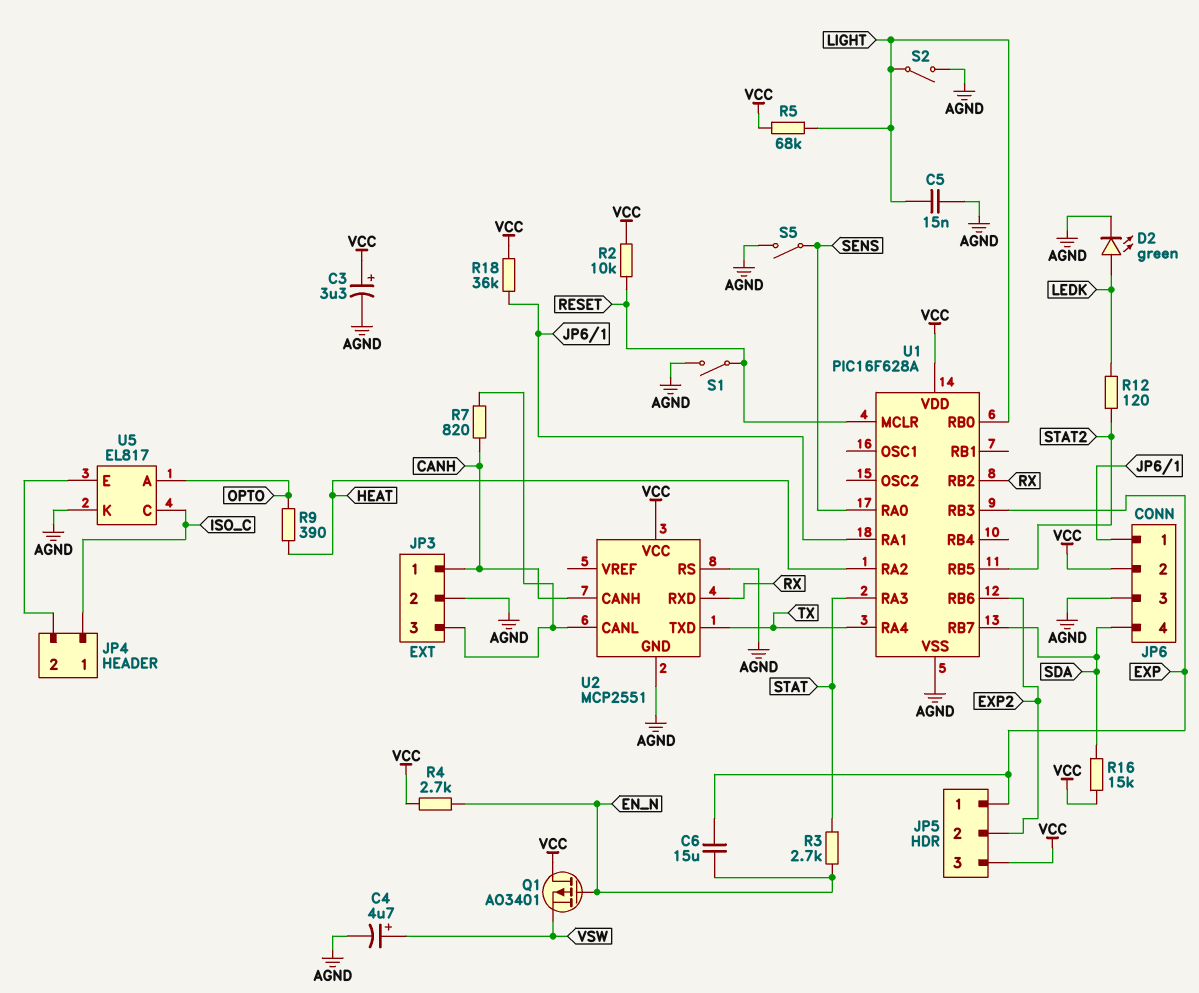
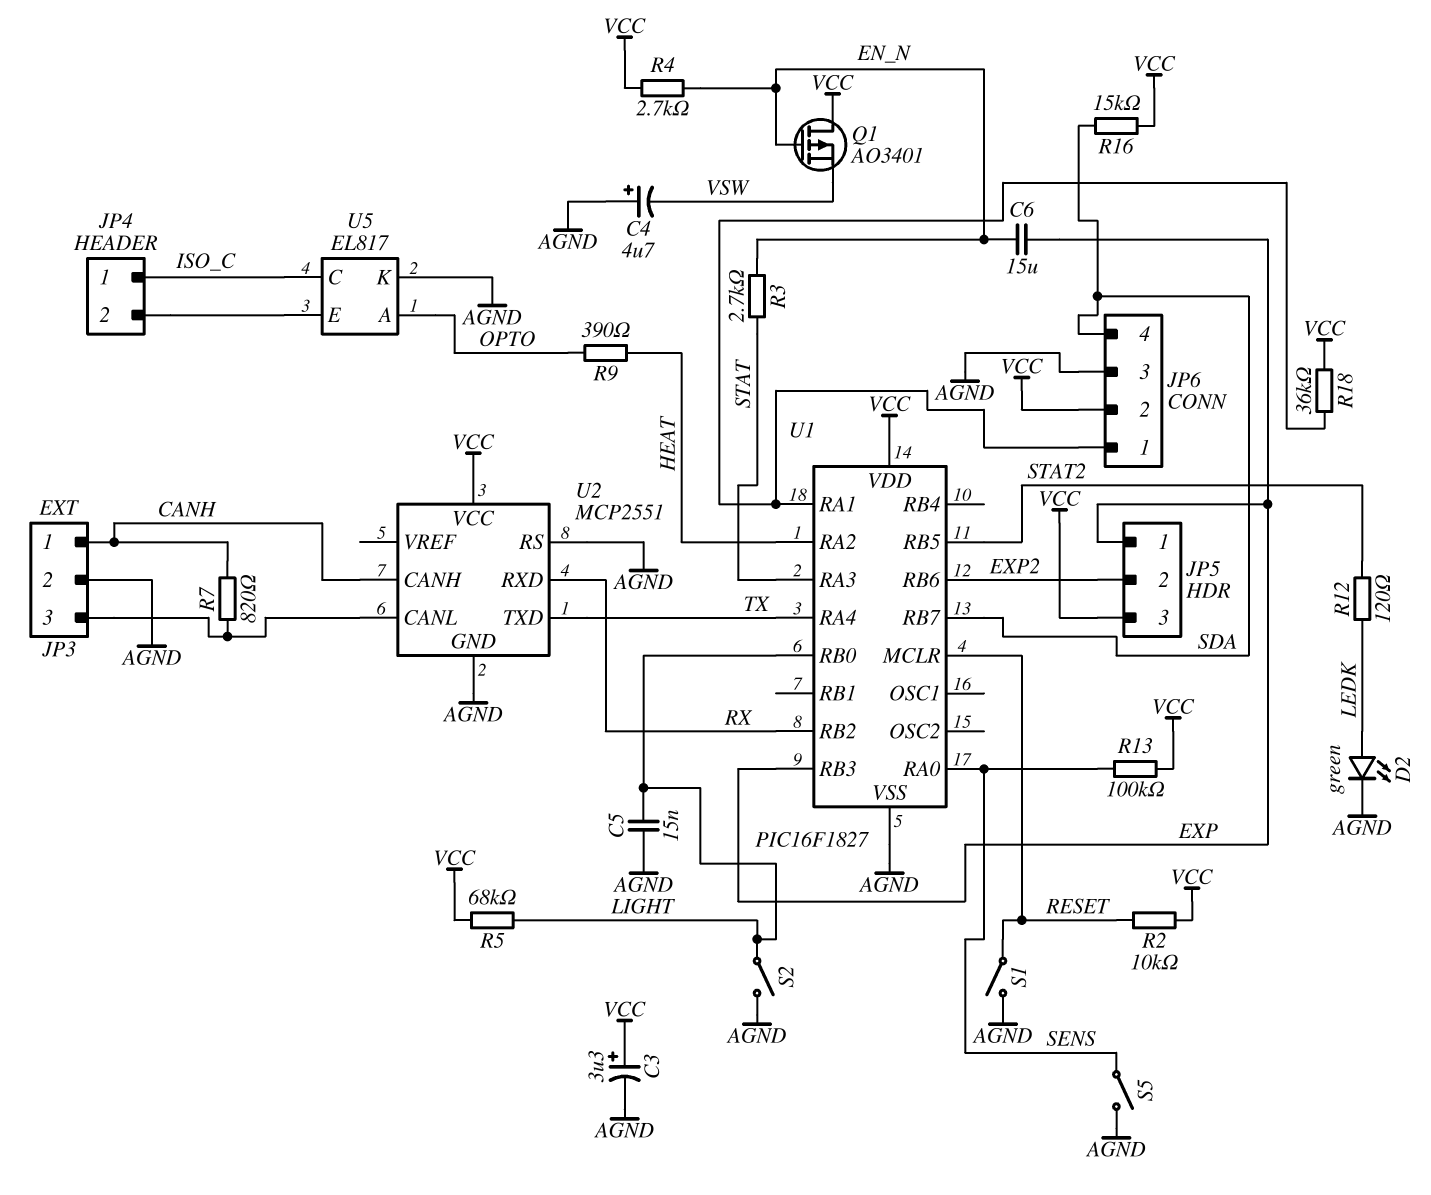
C4: 4.7uF (plus VSW, minus AGND) -> 4.7uF (plus AGND, minus VSW)
R13: none -> 100k (SENS, VCC)
U1: PIC16F628A -> PIC16F1827

